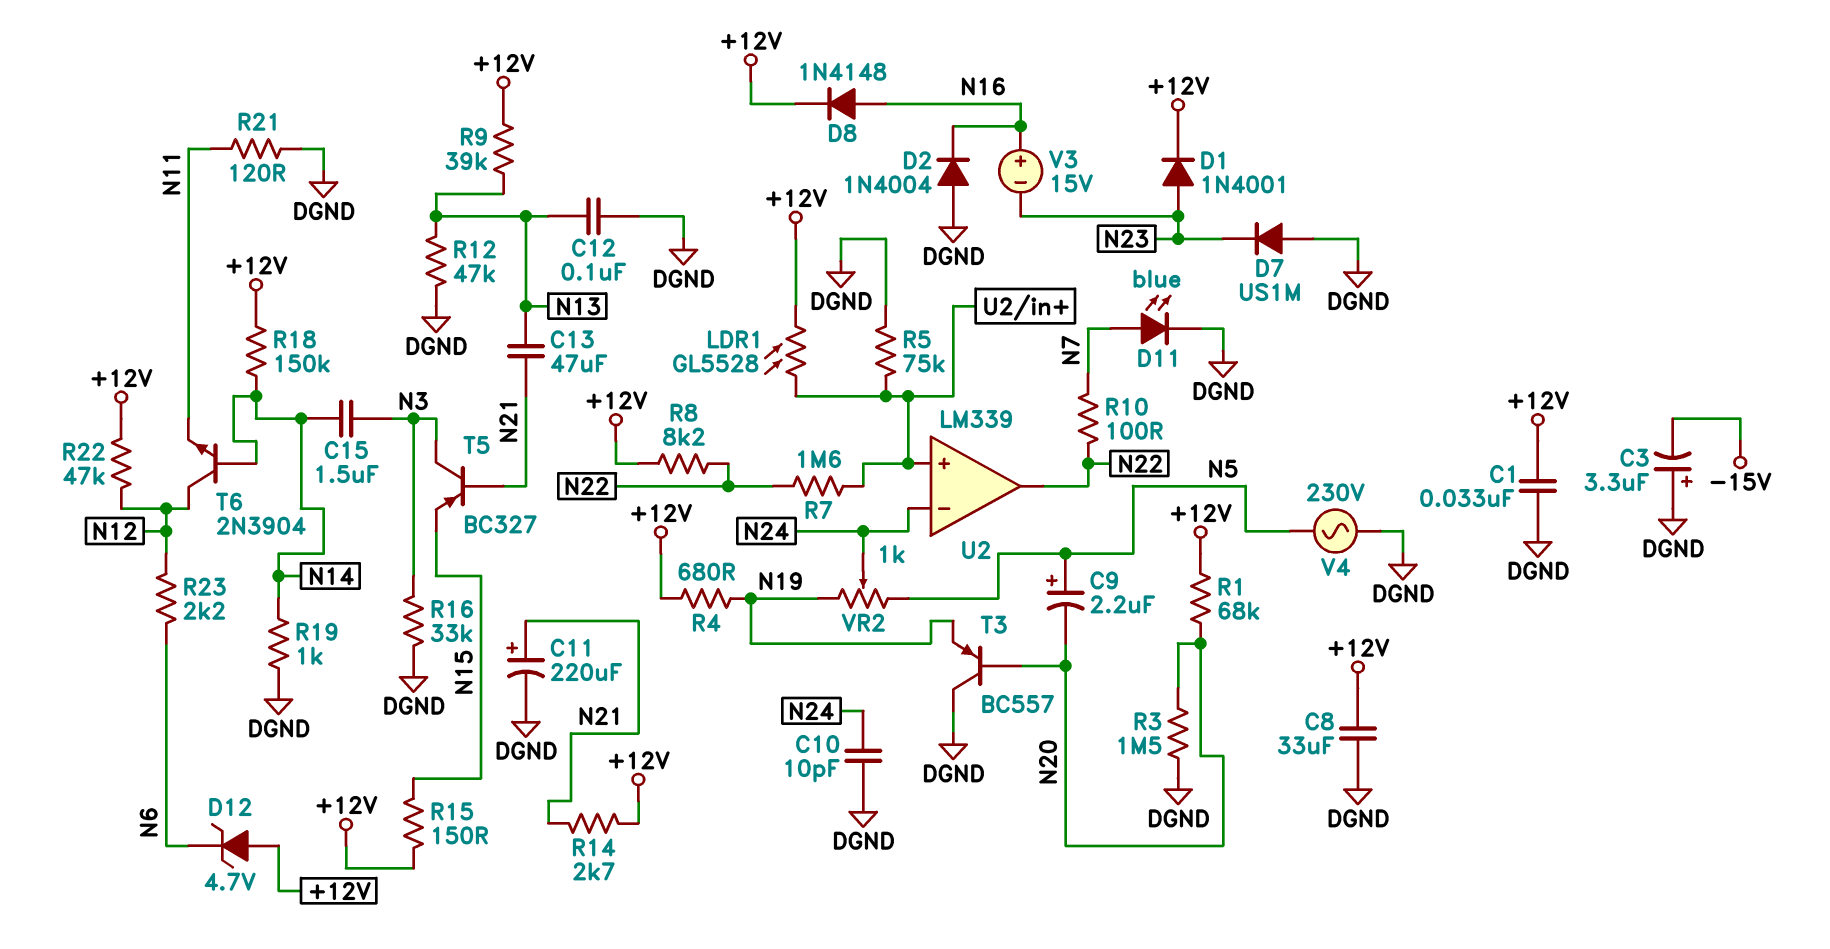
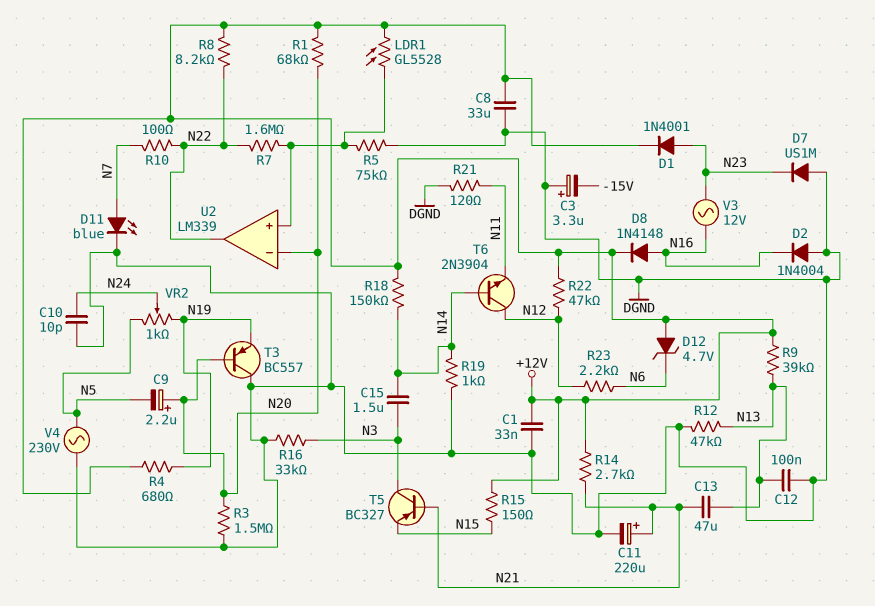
C9: 2.2uF (plus N5, minus N20) -> 2.2uF (plus N20, minus N5)
U2 pin in-: N24 -> N20
V3: 15V (plus N16, minus N23) -> AC 12V (N16, N23)

